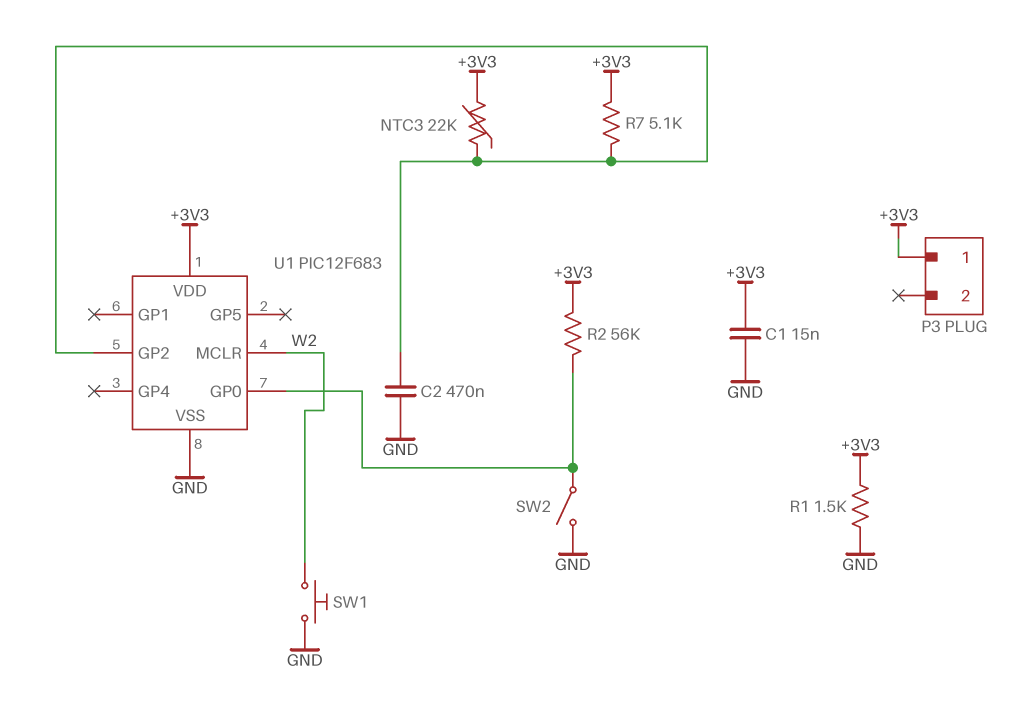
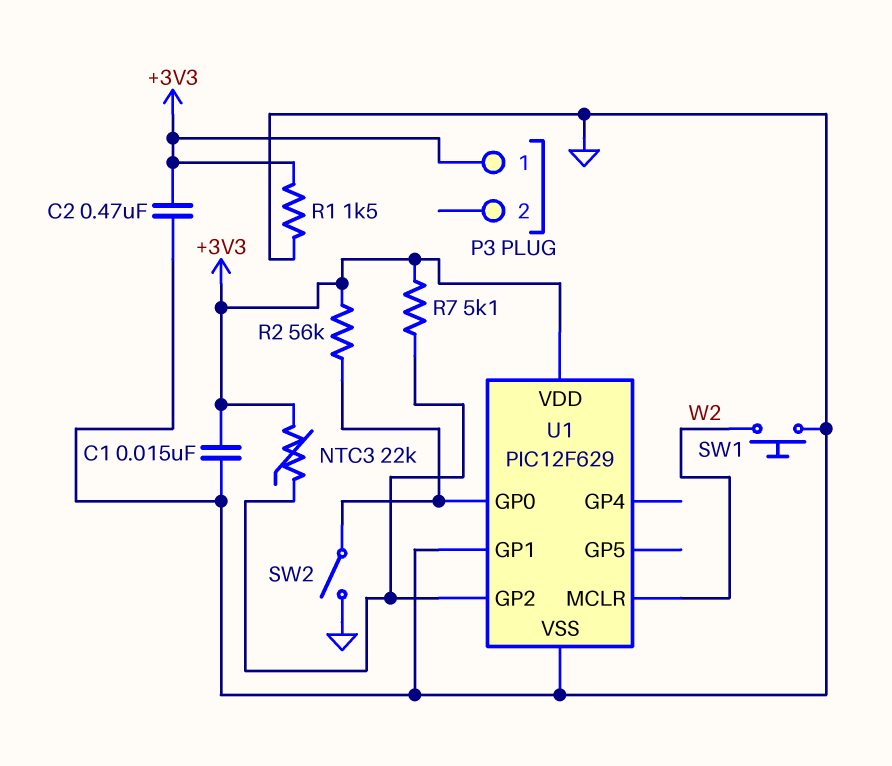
C2: 470nF (GND, U1/GP2) -> 470nF (+3V3, GND)
U1: PIC12F683 -> PIC12F629
U1 pin GP1: none -> GND

